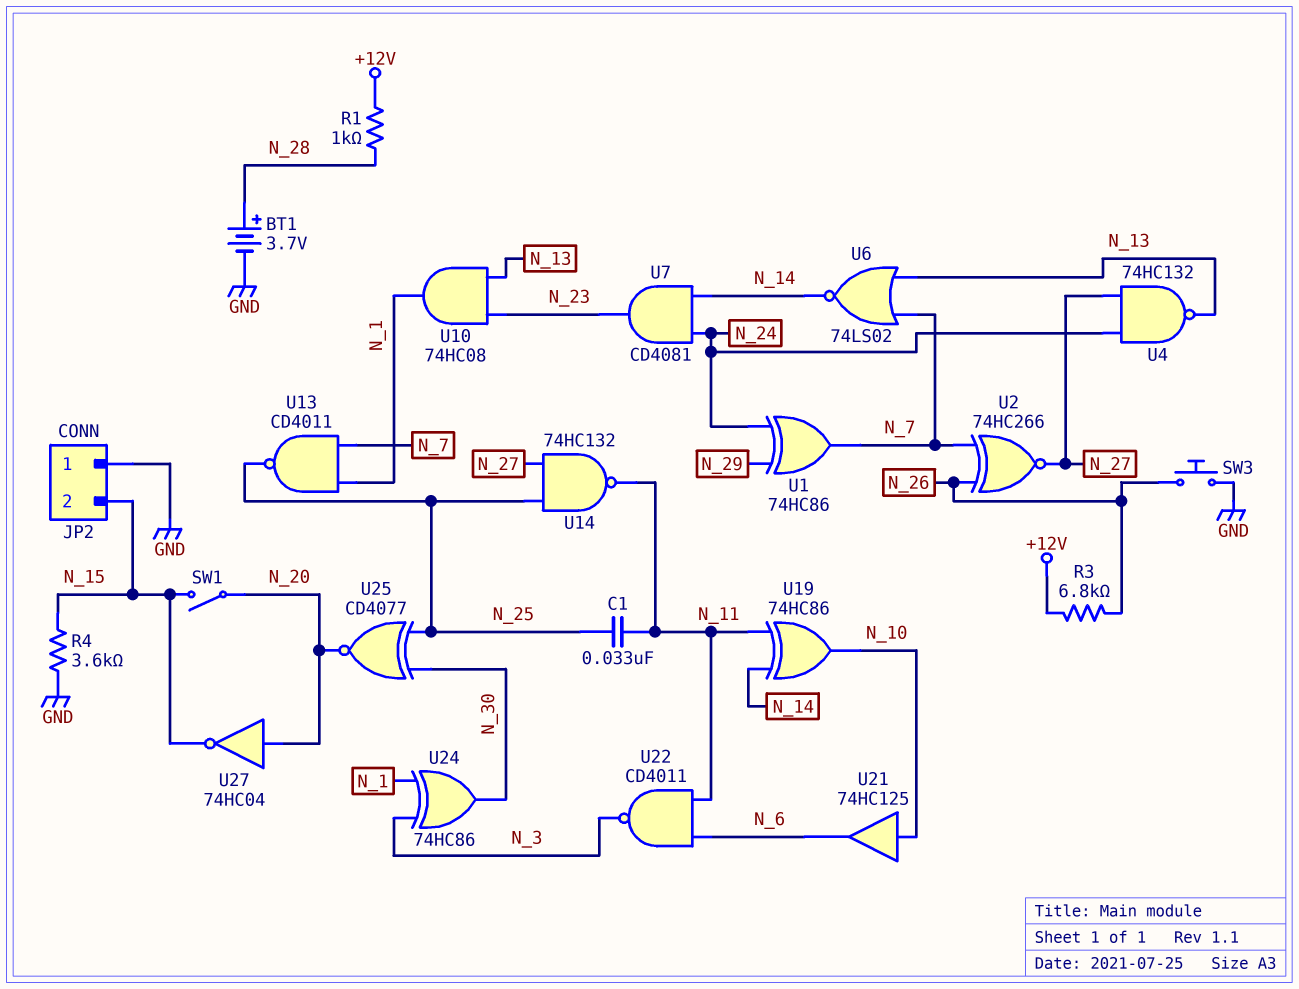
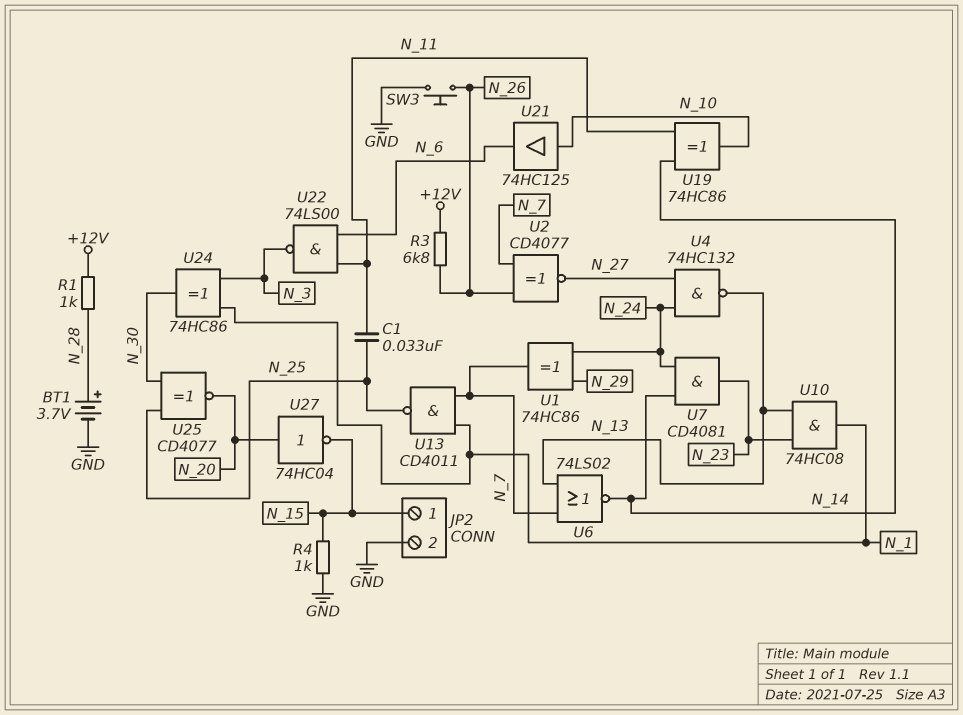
JP2 pin 1: GND -> N_15
JP2 pin 2: N_15 -> GND
R4: 3.6k (GND, N_15) -> 1k (GND, N_15)
SW1: switch (N_15, N_20) -> none
U2: XNOR 74HC266 (in N_7, in N_26, out N_27) -> XNOR CD4077 (in N_7, in N_26, out N_27)
U14: NAND 74HC132 (in N_25, in N_27, out N_11) -> none
U22: NAND CD4011 (in N_6, in N_11, out N_3) -> NAND 74LS00 (in N_6, in N_11, out N_3)

